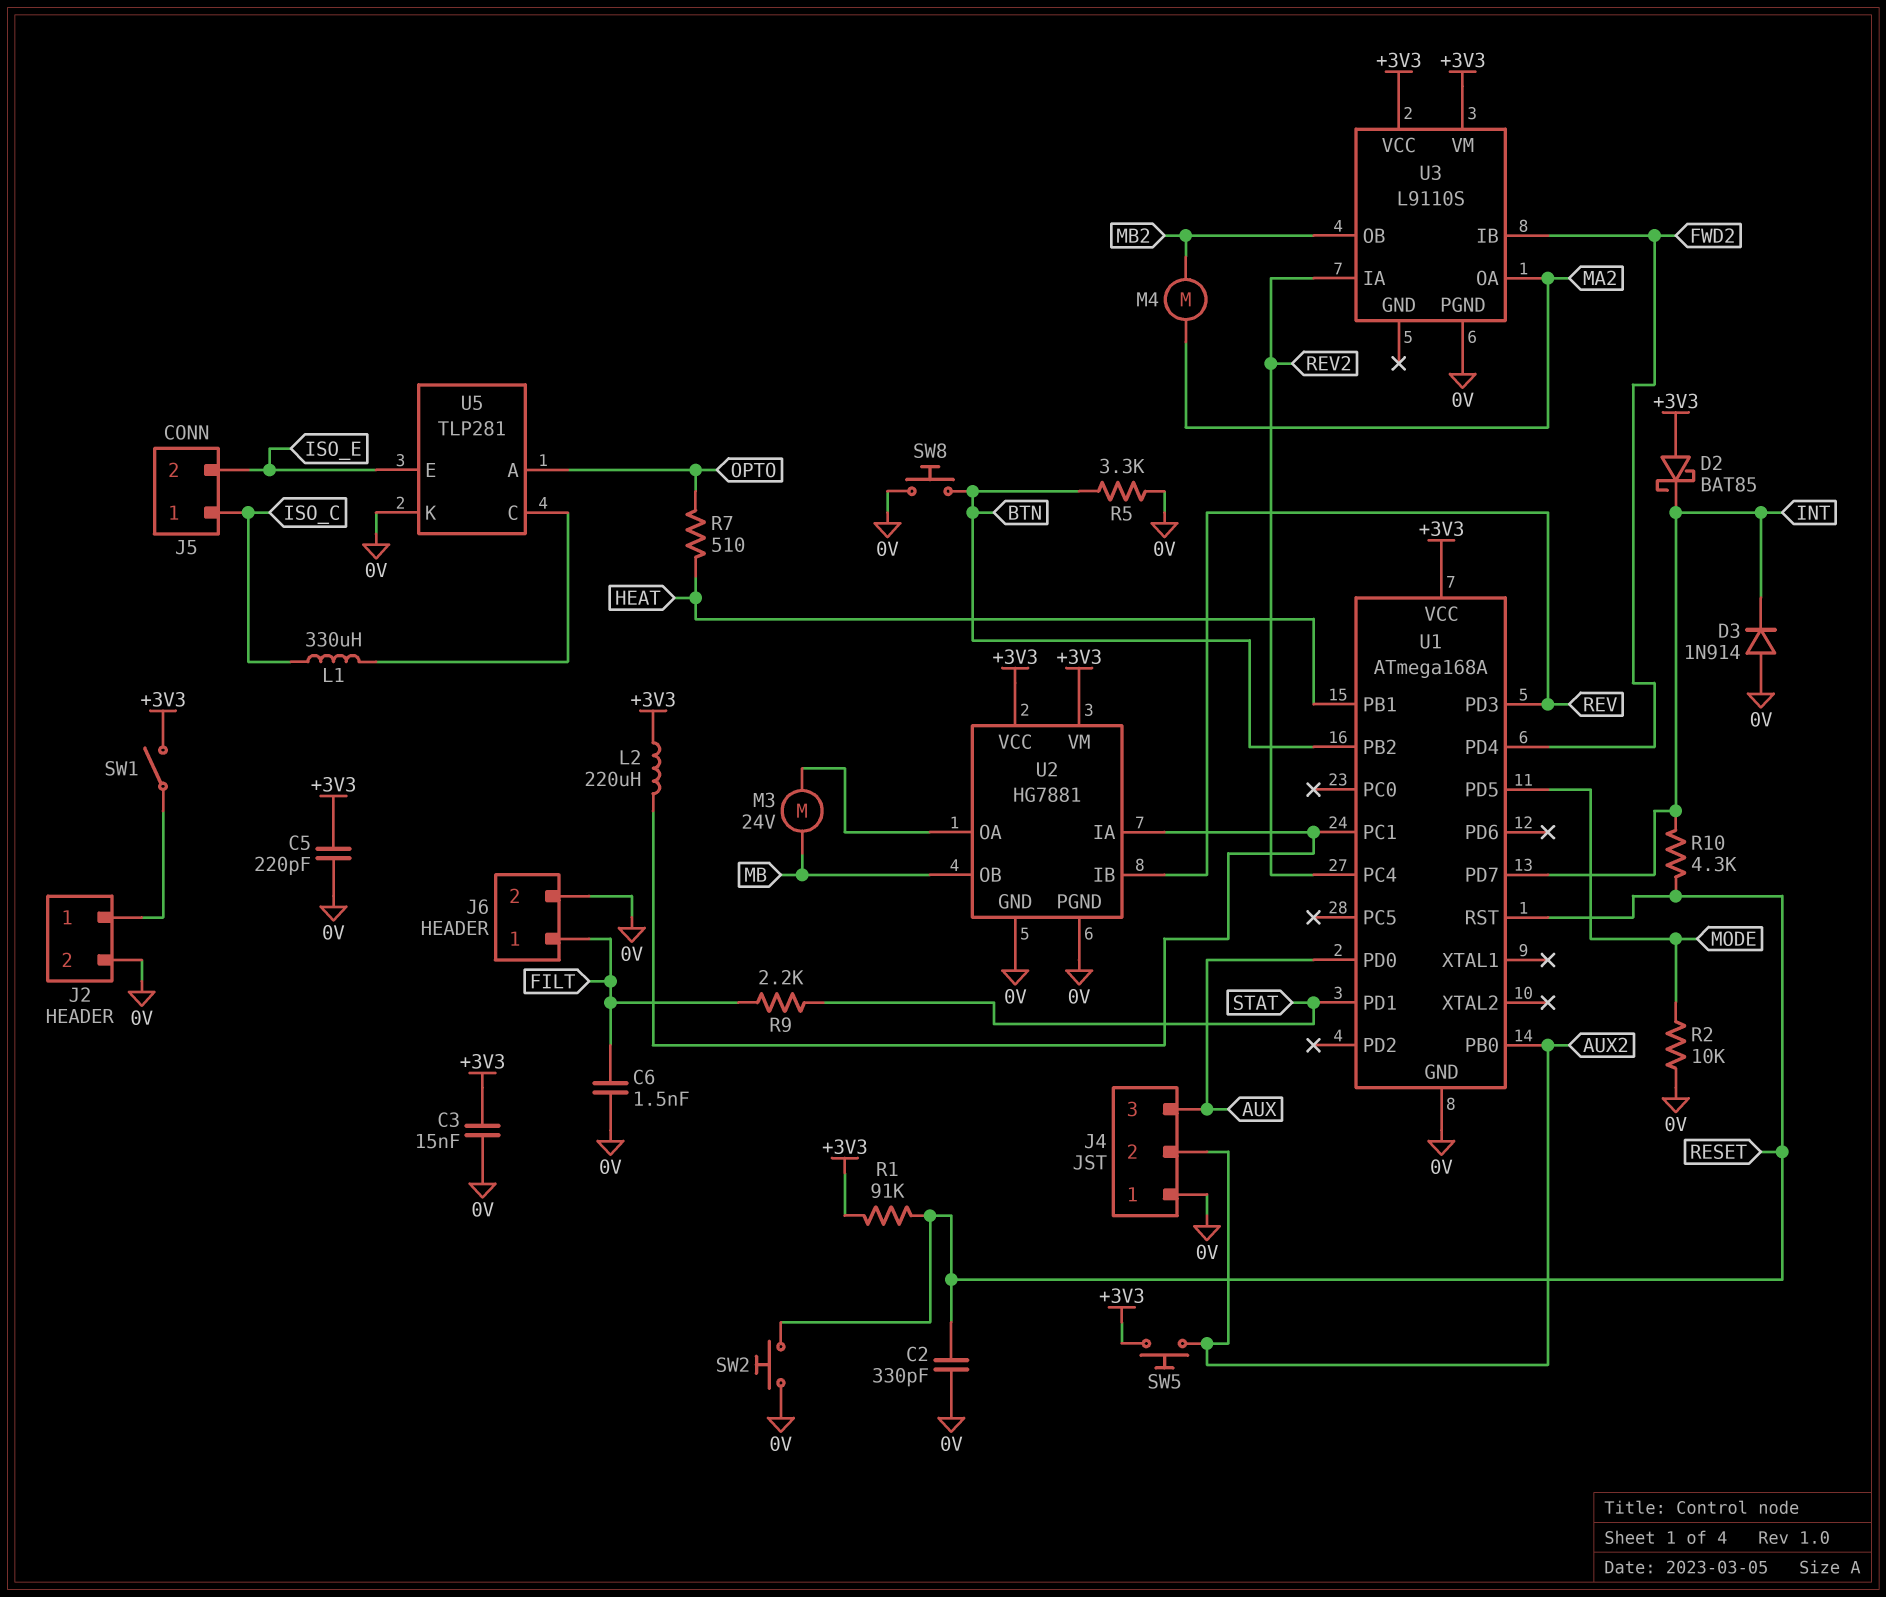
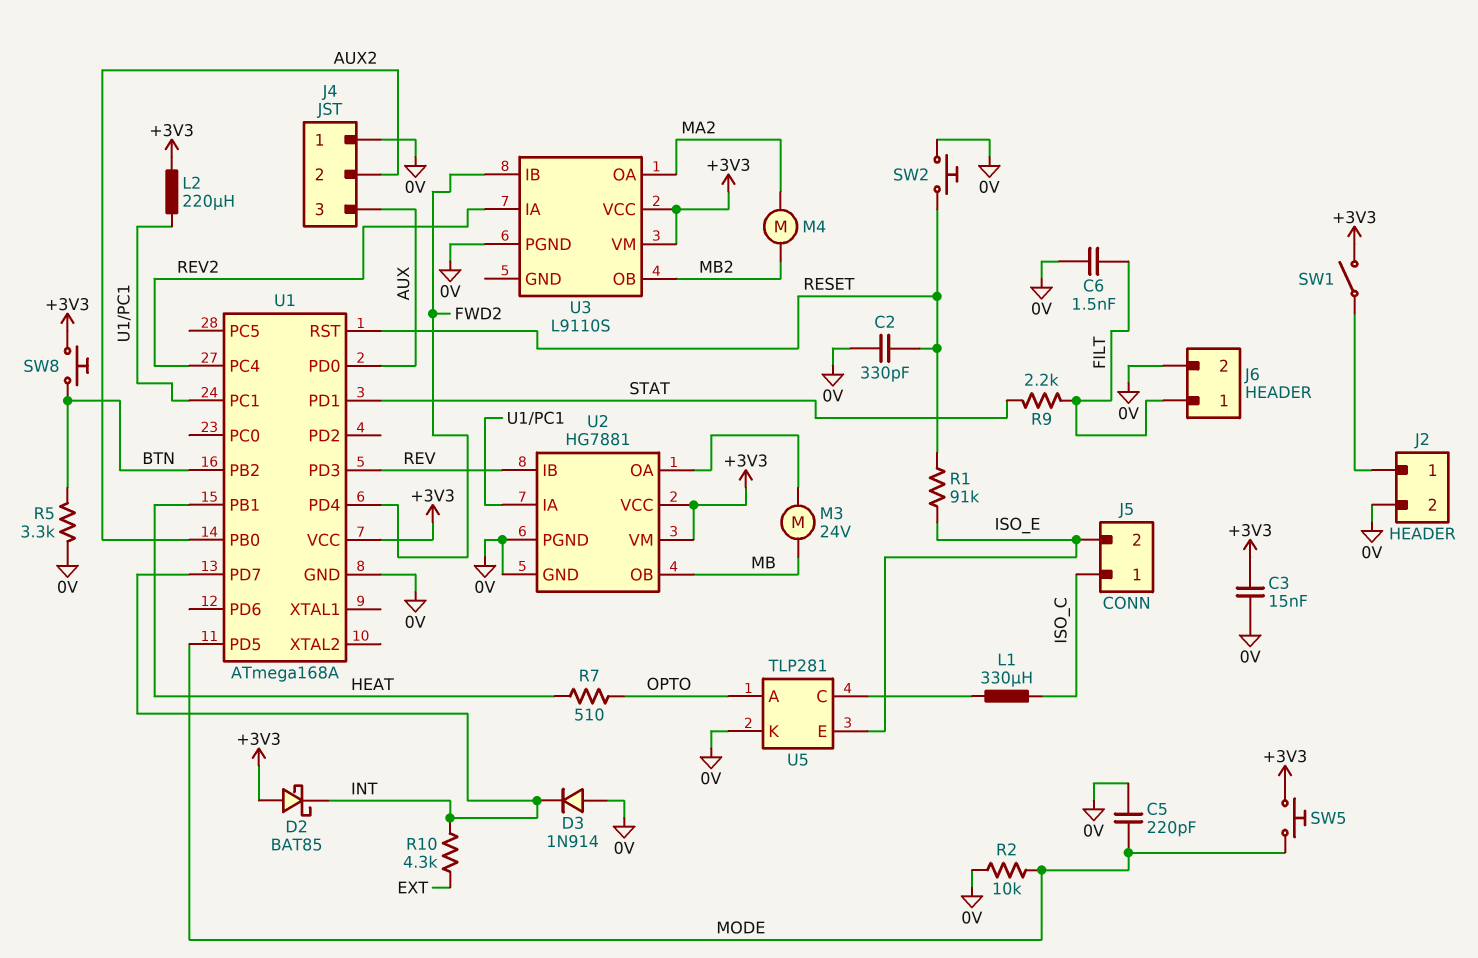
C5: 220pF (+3V3, 0V) -> 220pF (0V, MODE)
R1: 91k (+3V3, RESET) -> 91k (ISO_E, RESET)
R10: 4.3k (INT, RESET) -> 4.3k (EXT, INT)
SW5: button (+3V3, AUX2) -> button (+3V3, MODE)
SW8: button (0V, BTN) -> button (+3V3, BTN)

